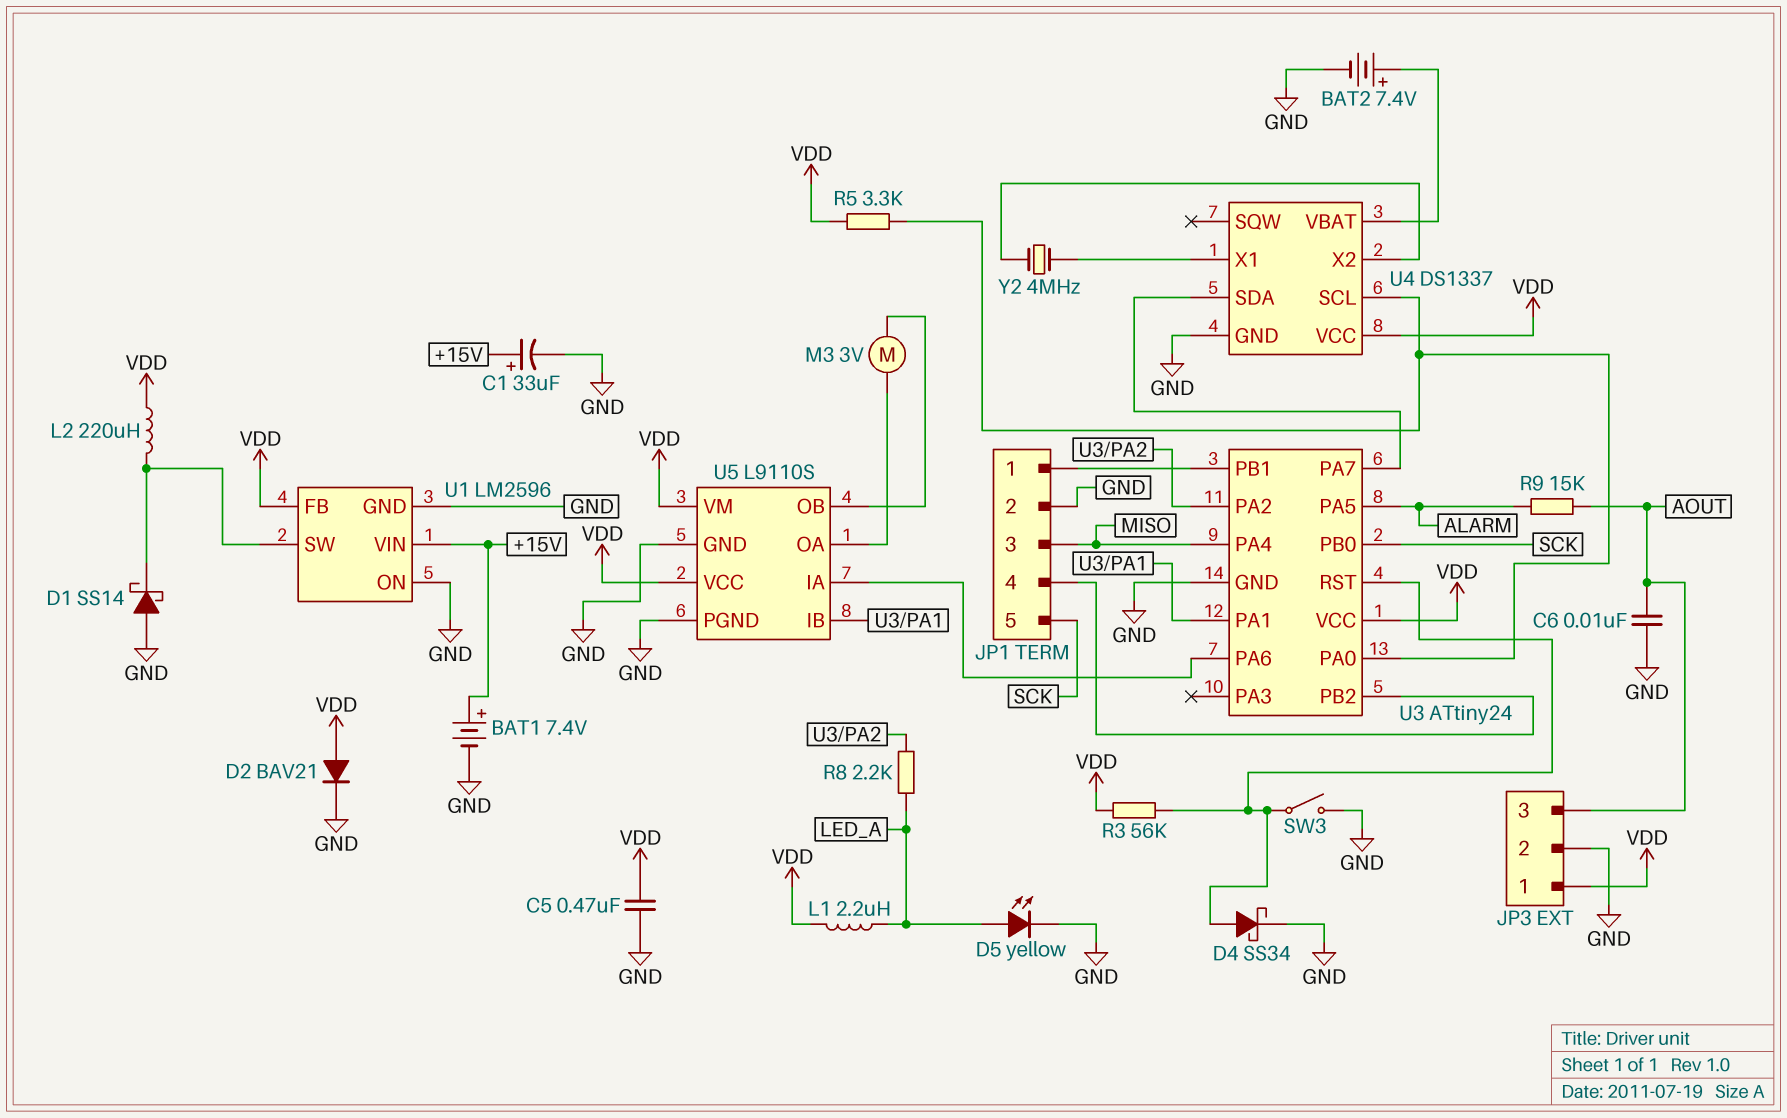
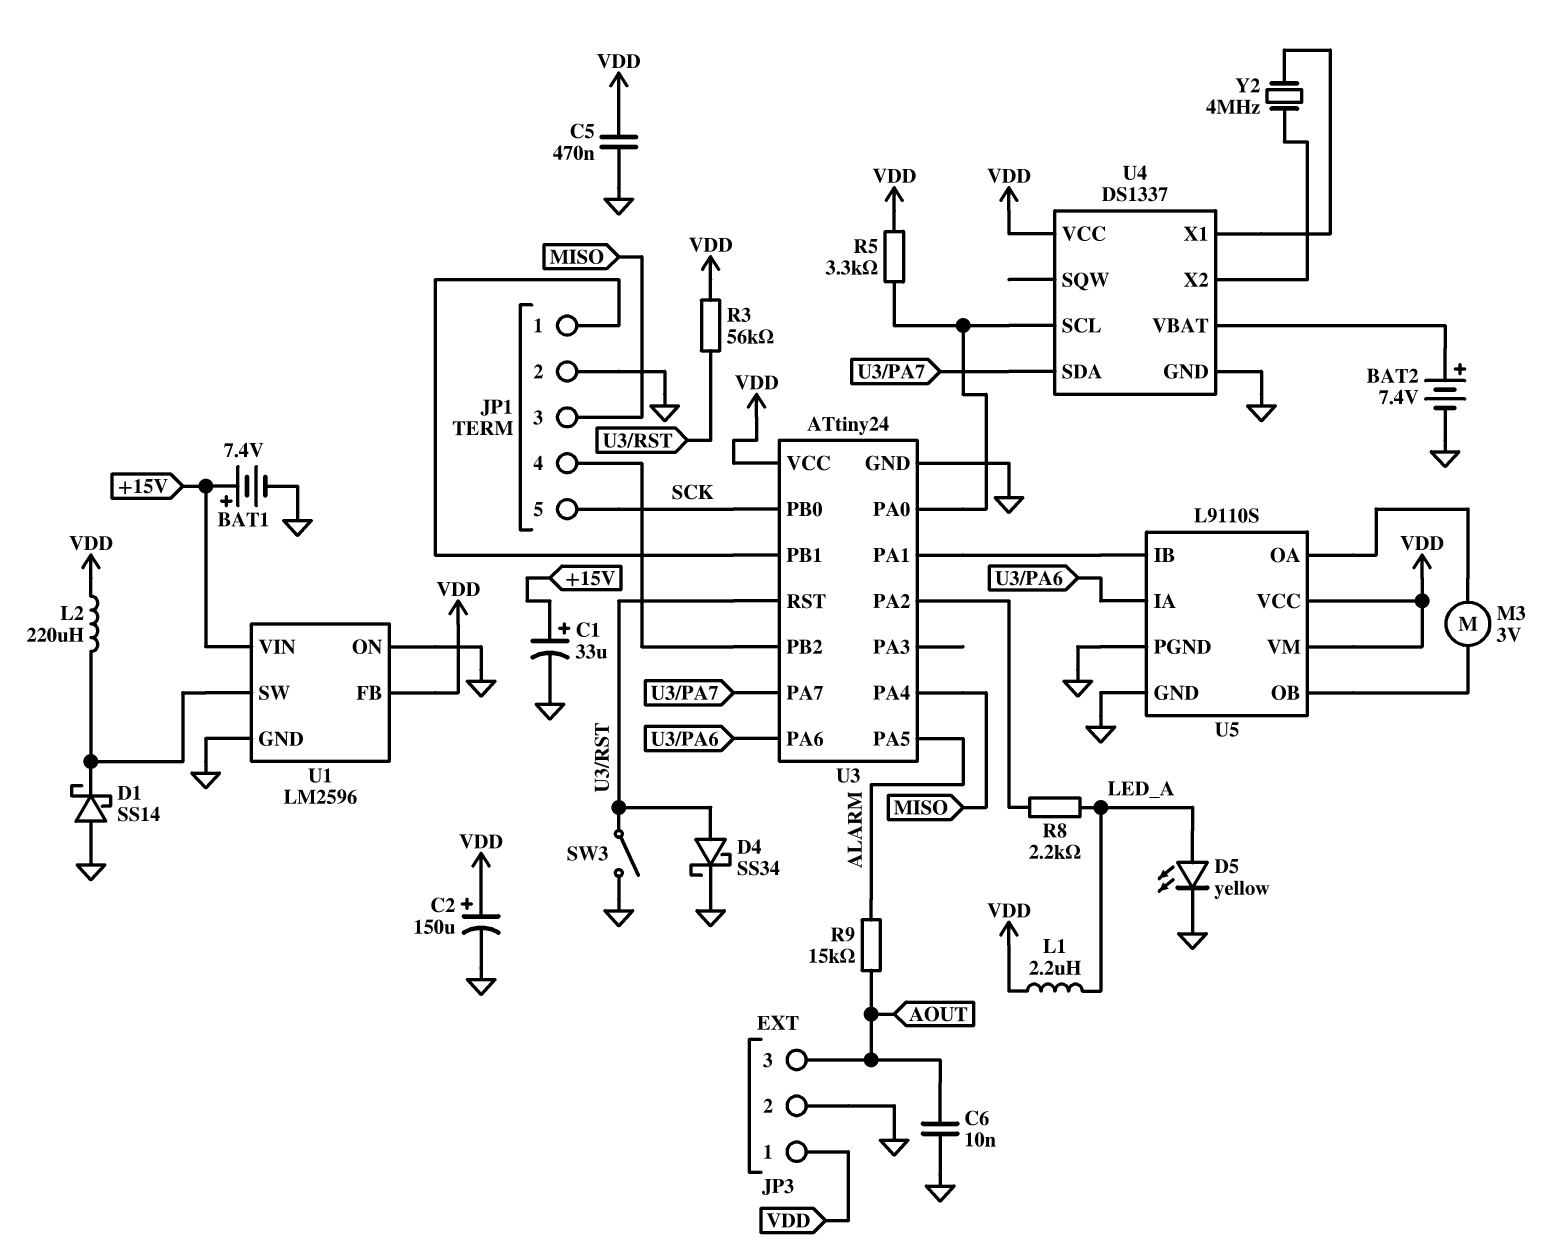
C2: none -> 150uF (plus VDD, minus GND)
D2: diode BAV21 (A VDD, K GND) -> none

